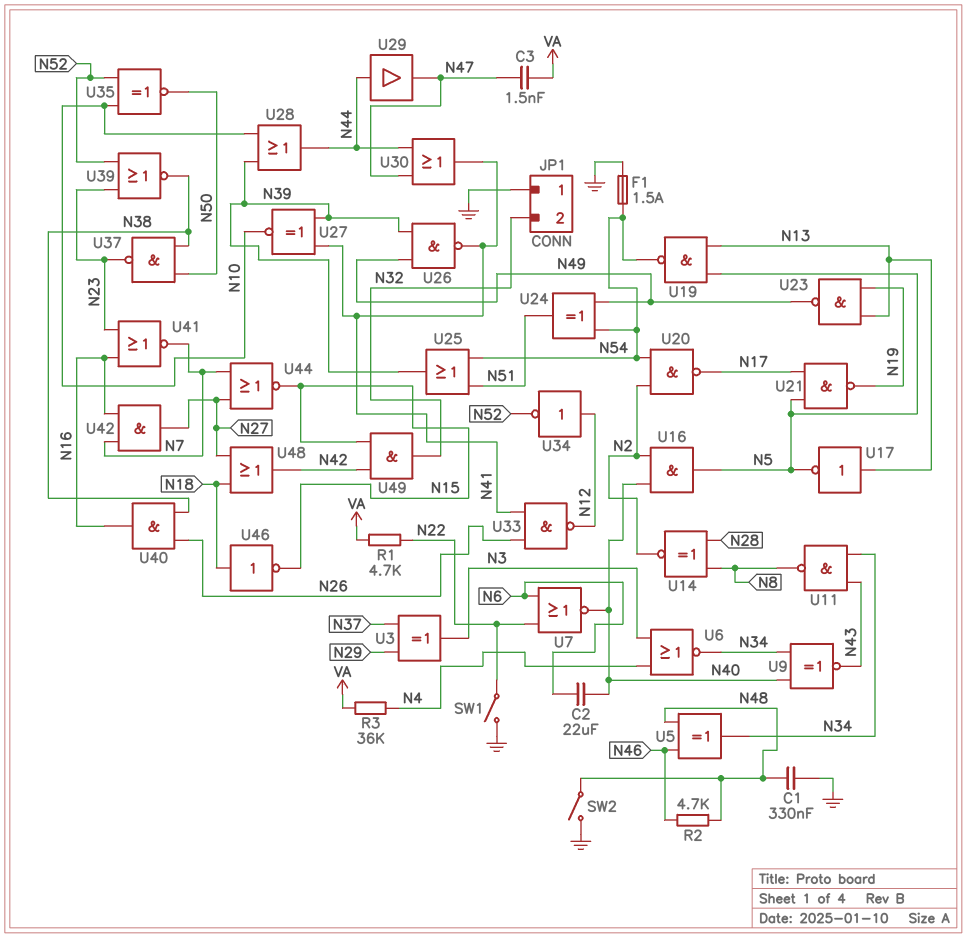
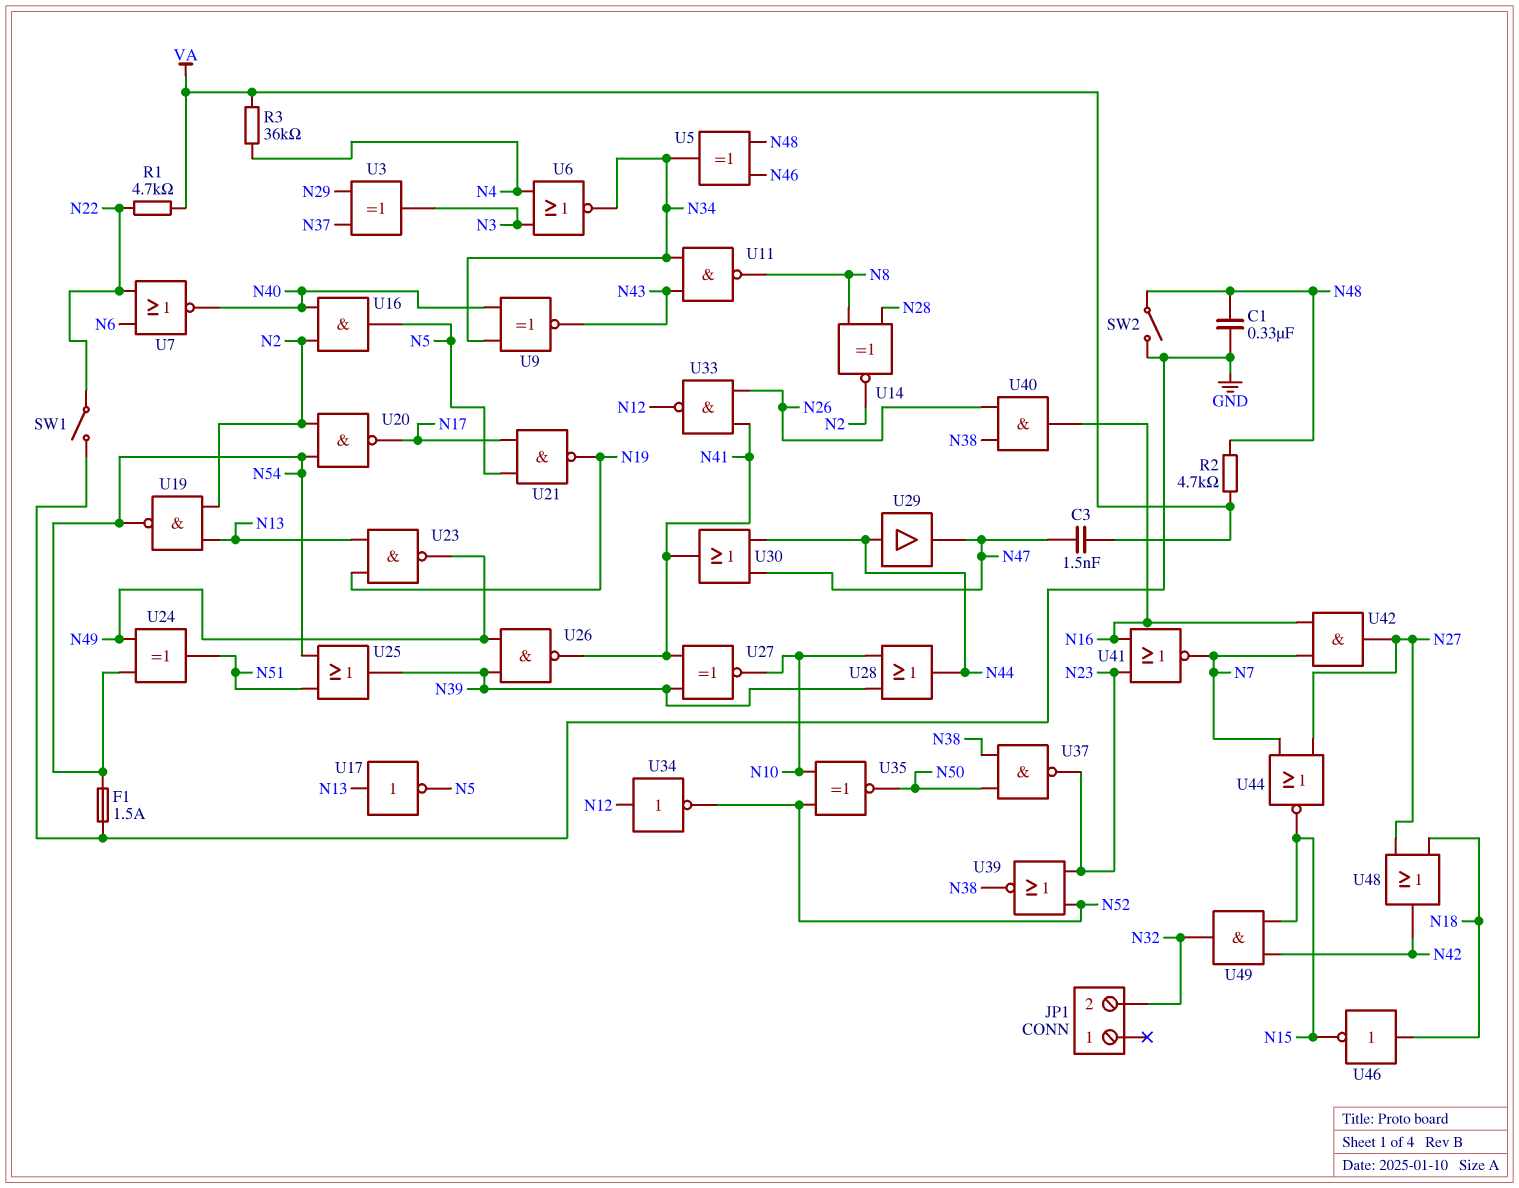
C2: 22uF (N6, N40) -> none
JP1 pin 1: GND -> none
R2: 4.7k (N46, N48) -> 4.7k (N48, VA)
U19: NAND (in N5, in N13, out N54) -> NAND (in N2, in N13, out N54)

